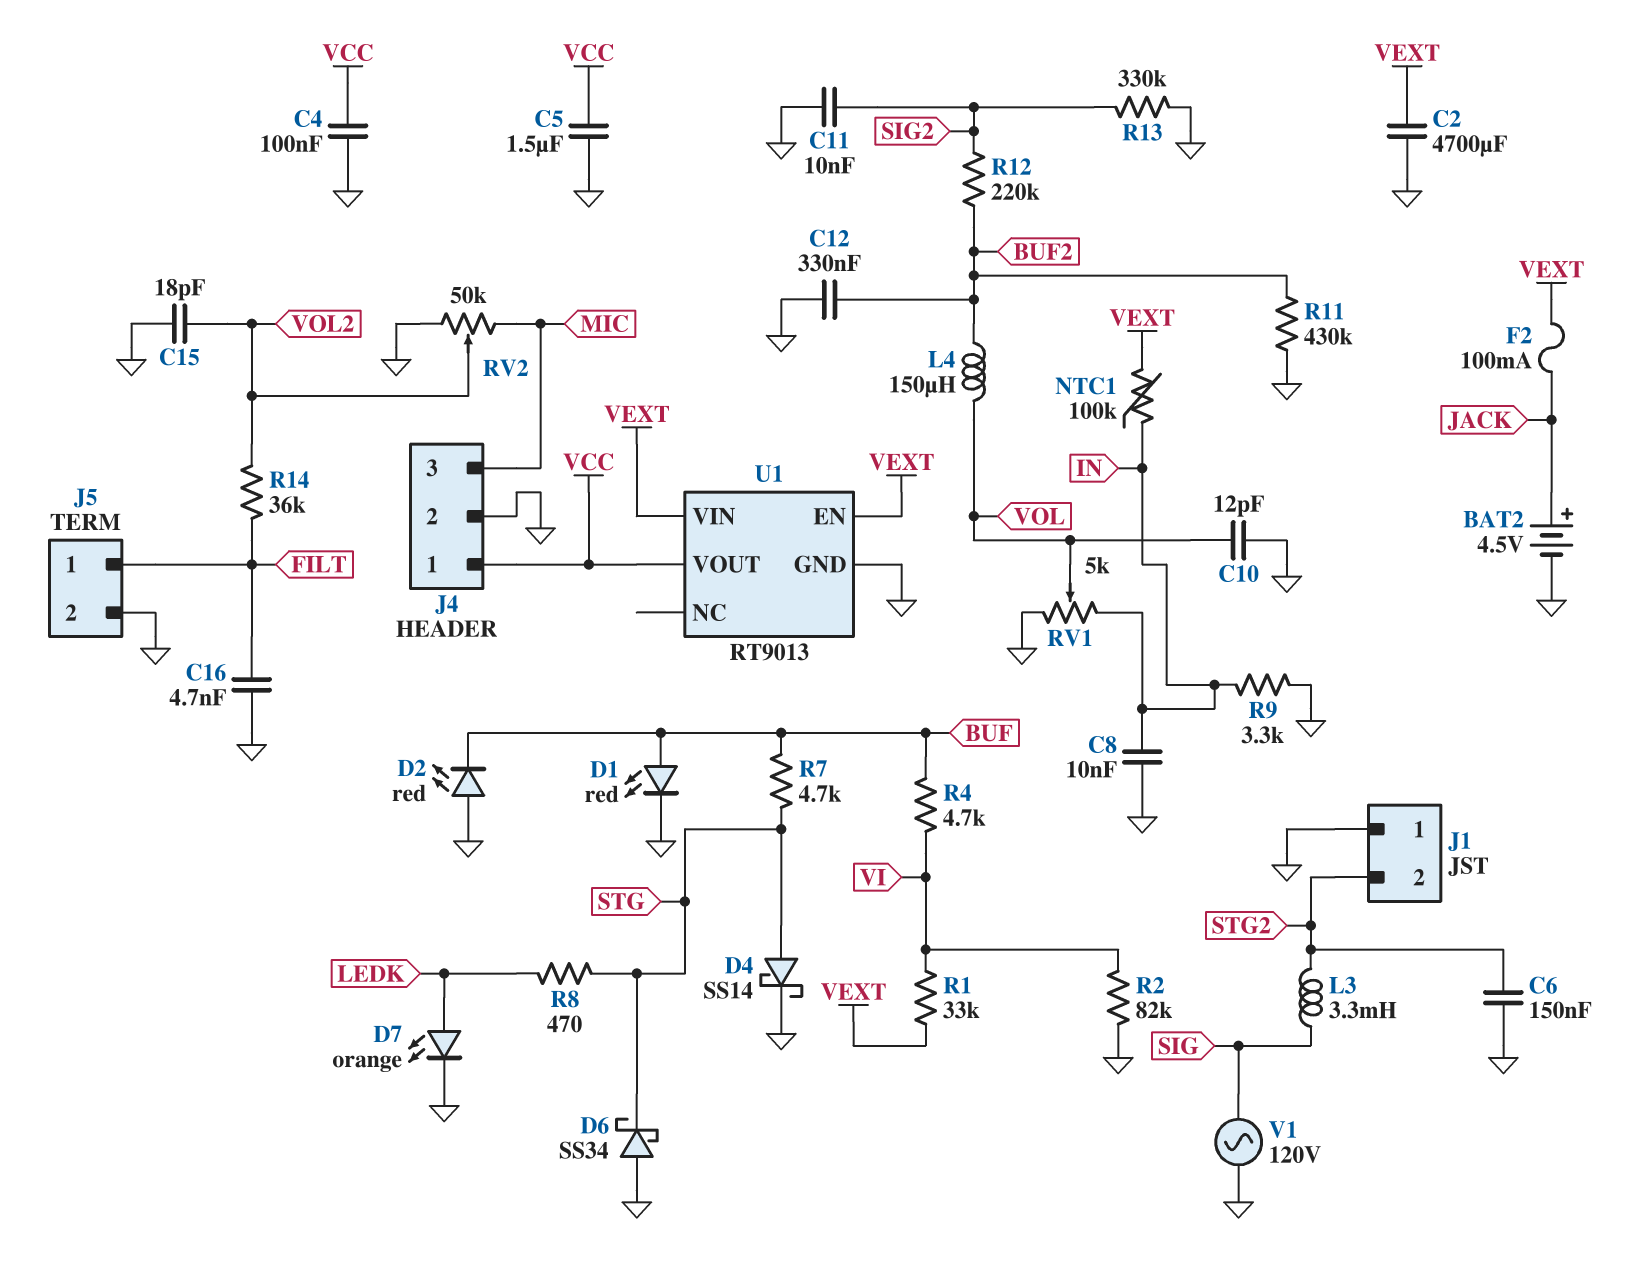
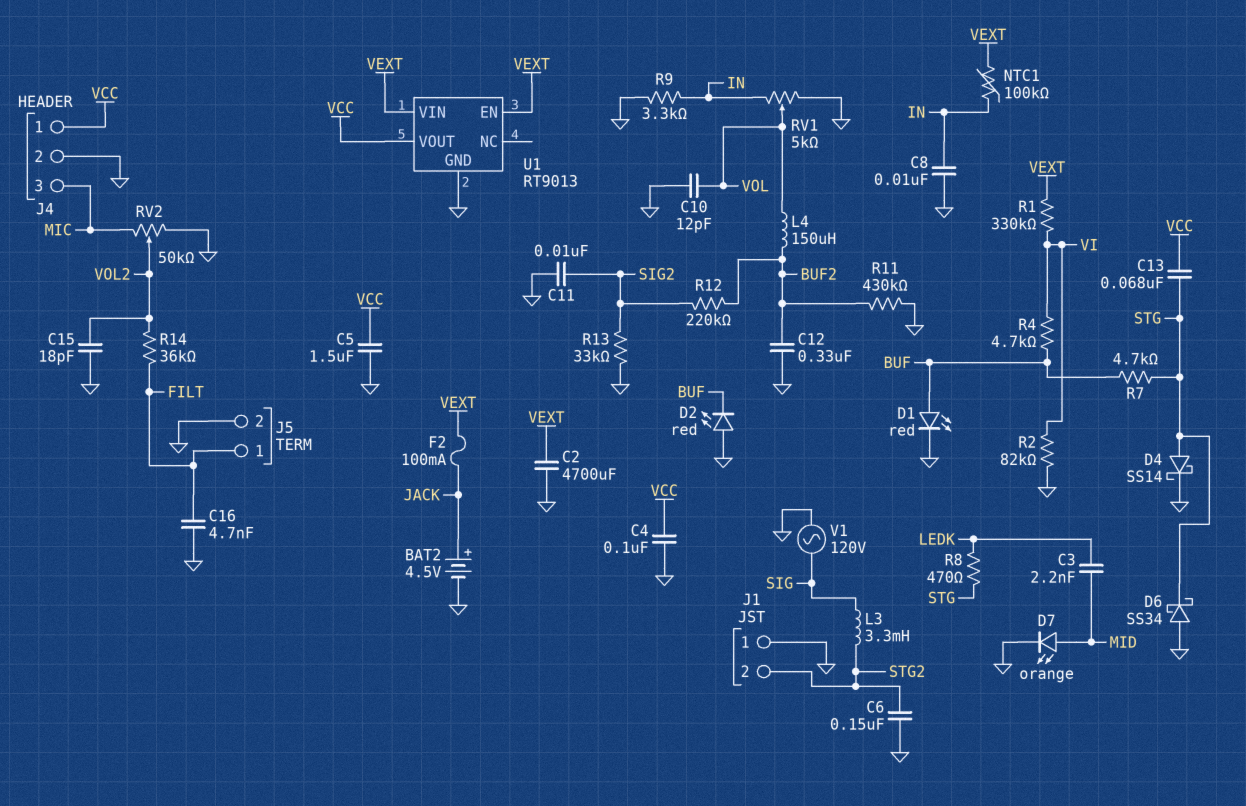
C3: none -> 2.2nF (LEDK, MID)
C13: none -> 68nF (STG, VCC)
D7: LED orange (A LEDK, K GND) -> LED orange (A MID, K GND)
R1: 33k (VEXT, VI) -> 330k (VEXT, VI)
R13: 330k (GND, SIG2) -> 33k (GND, SIG2)

